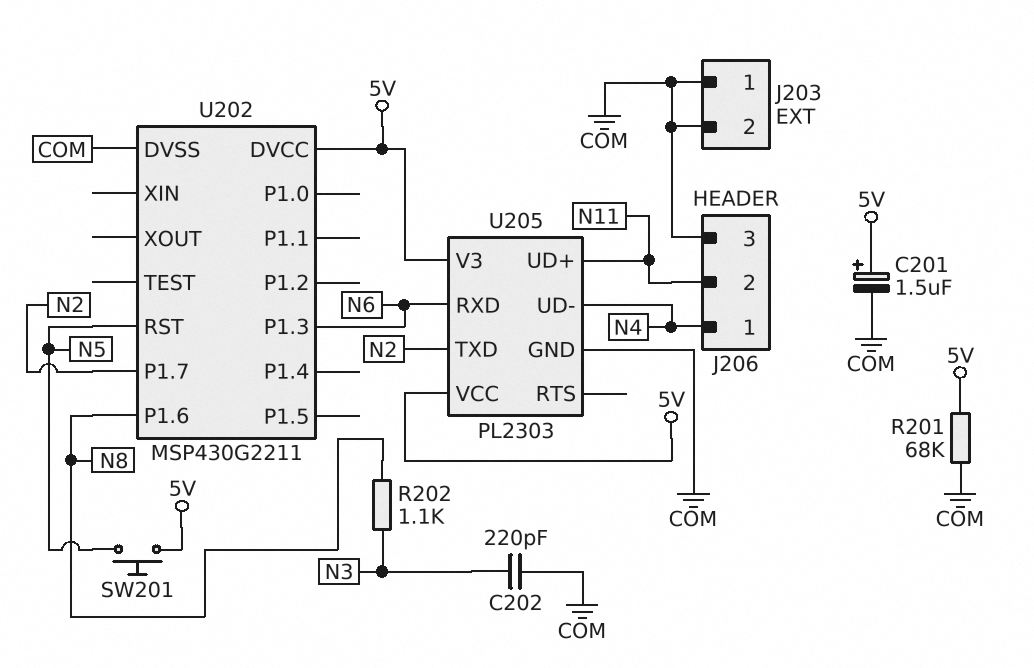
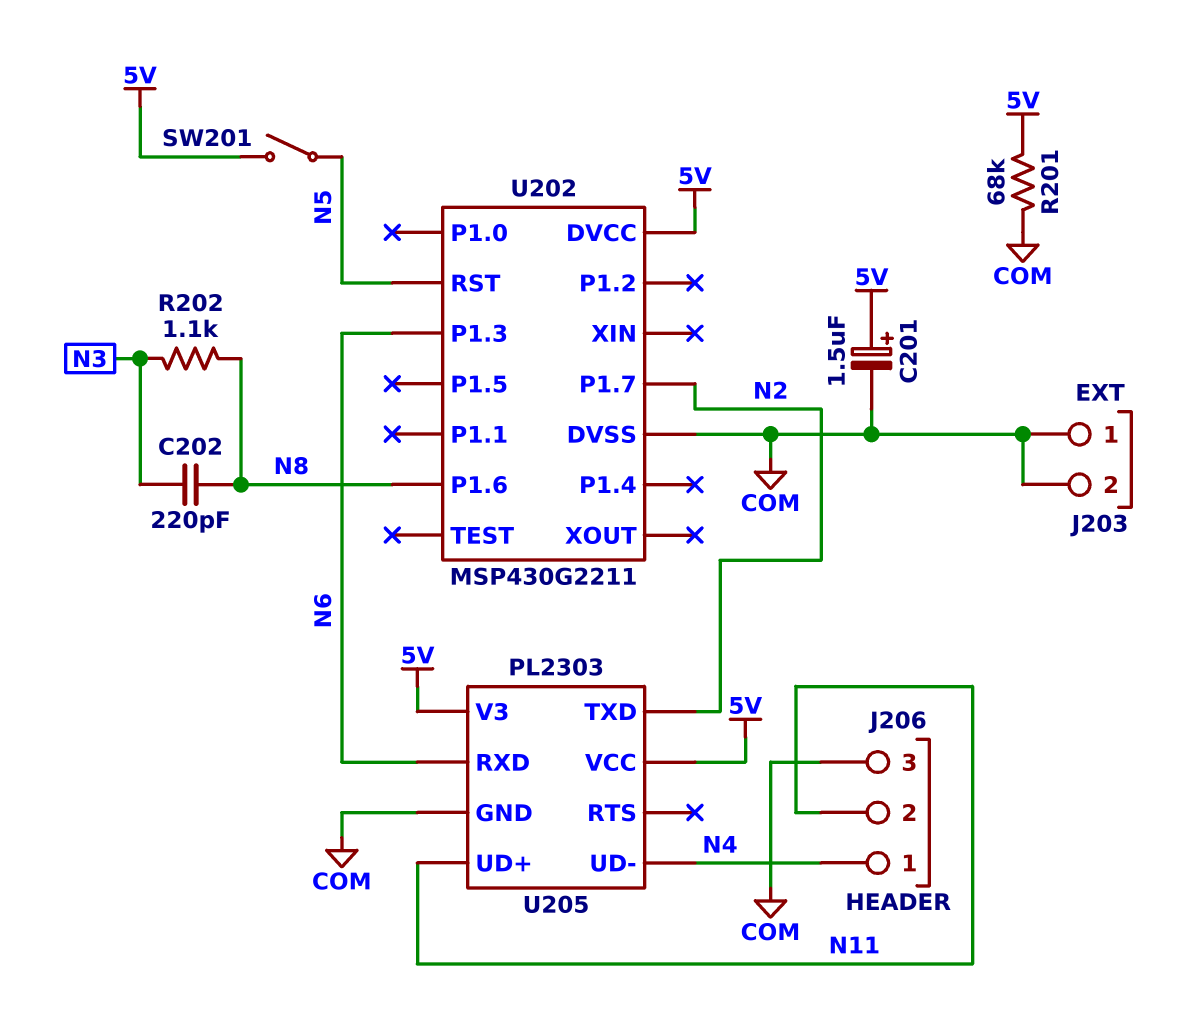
C202: 220pF (COM, N3) -> 220pF (N3, N8)
SW201: button (5V, N5) -> switch (5V, N5)

